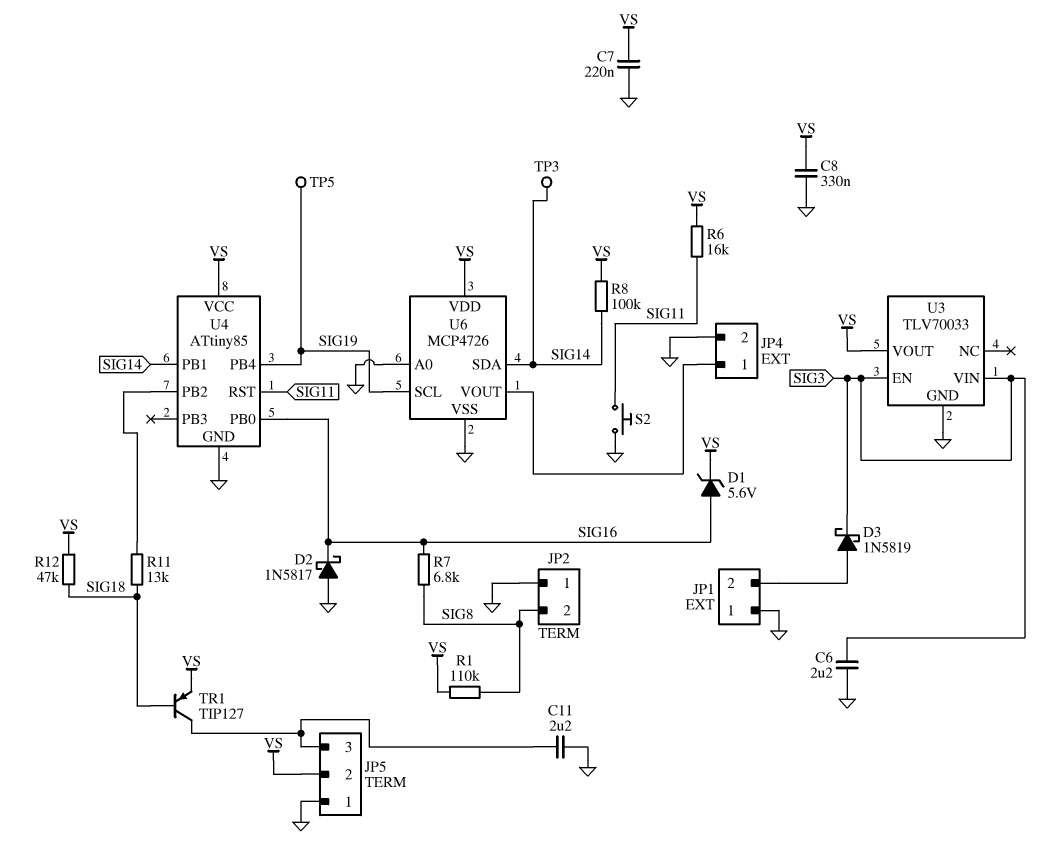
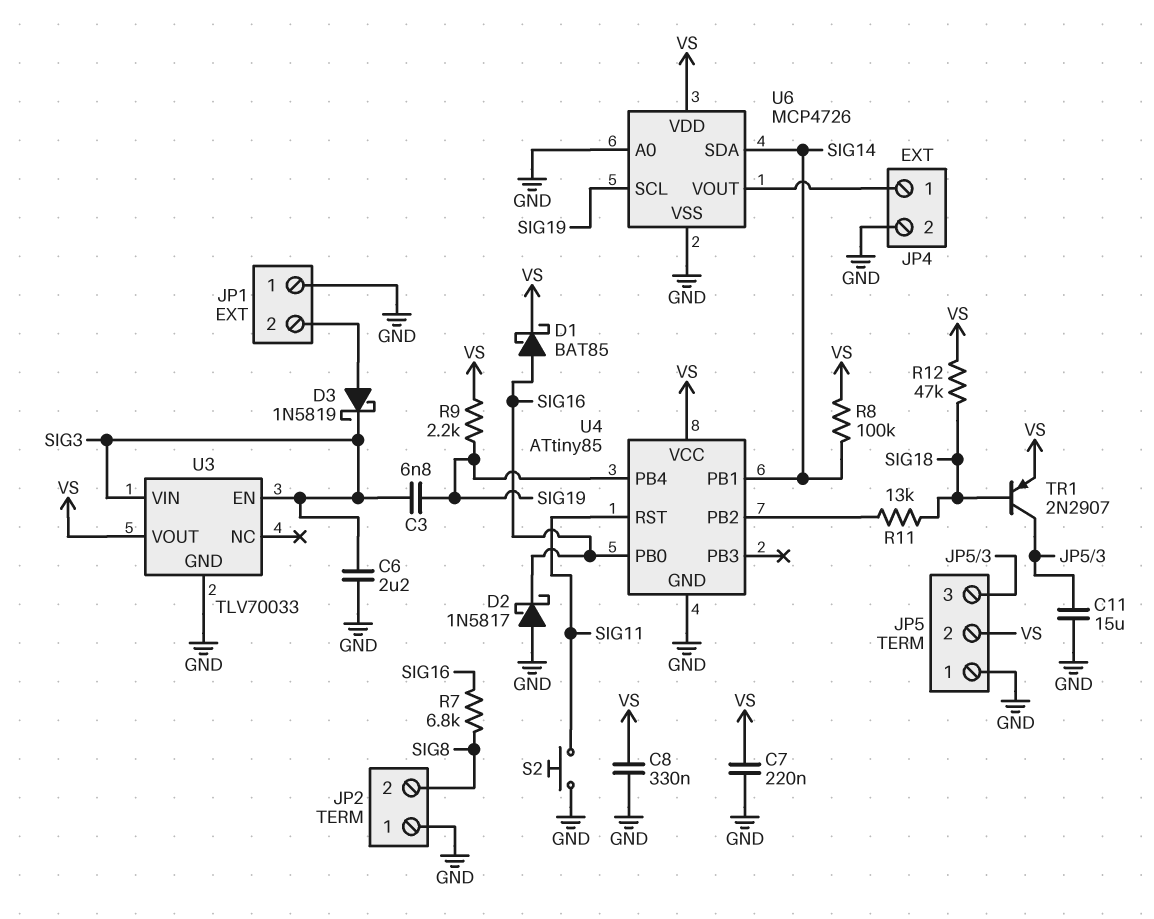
C3: none -> 6.8nF (SIG3, SIG19)
C11: 2.2uF (GND, JP5/3) -> 15uF (GND, JP5/3)
D1: zener 5.6V (A SIG16, K VS) -> schottky BAT85 (A SIG16, K VS)
R1: 110k (SIG8, VS) -> none
R6: 16k (SIG11, VS) -> none
R9: none -> 2.2k (SIG19, VS)
TP3: test point (SIG14) -> none
TP5: test point (SIG19) -> none
TR1: PNP TIP127 (B SIG18, C JP5/3, E VS) -> PNP 2N2907 (B SIG18, C JP5/3, E VS)

